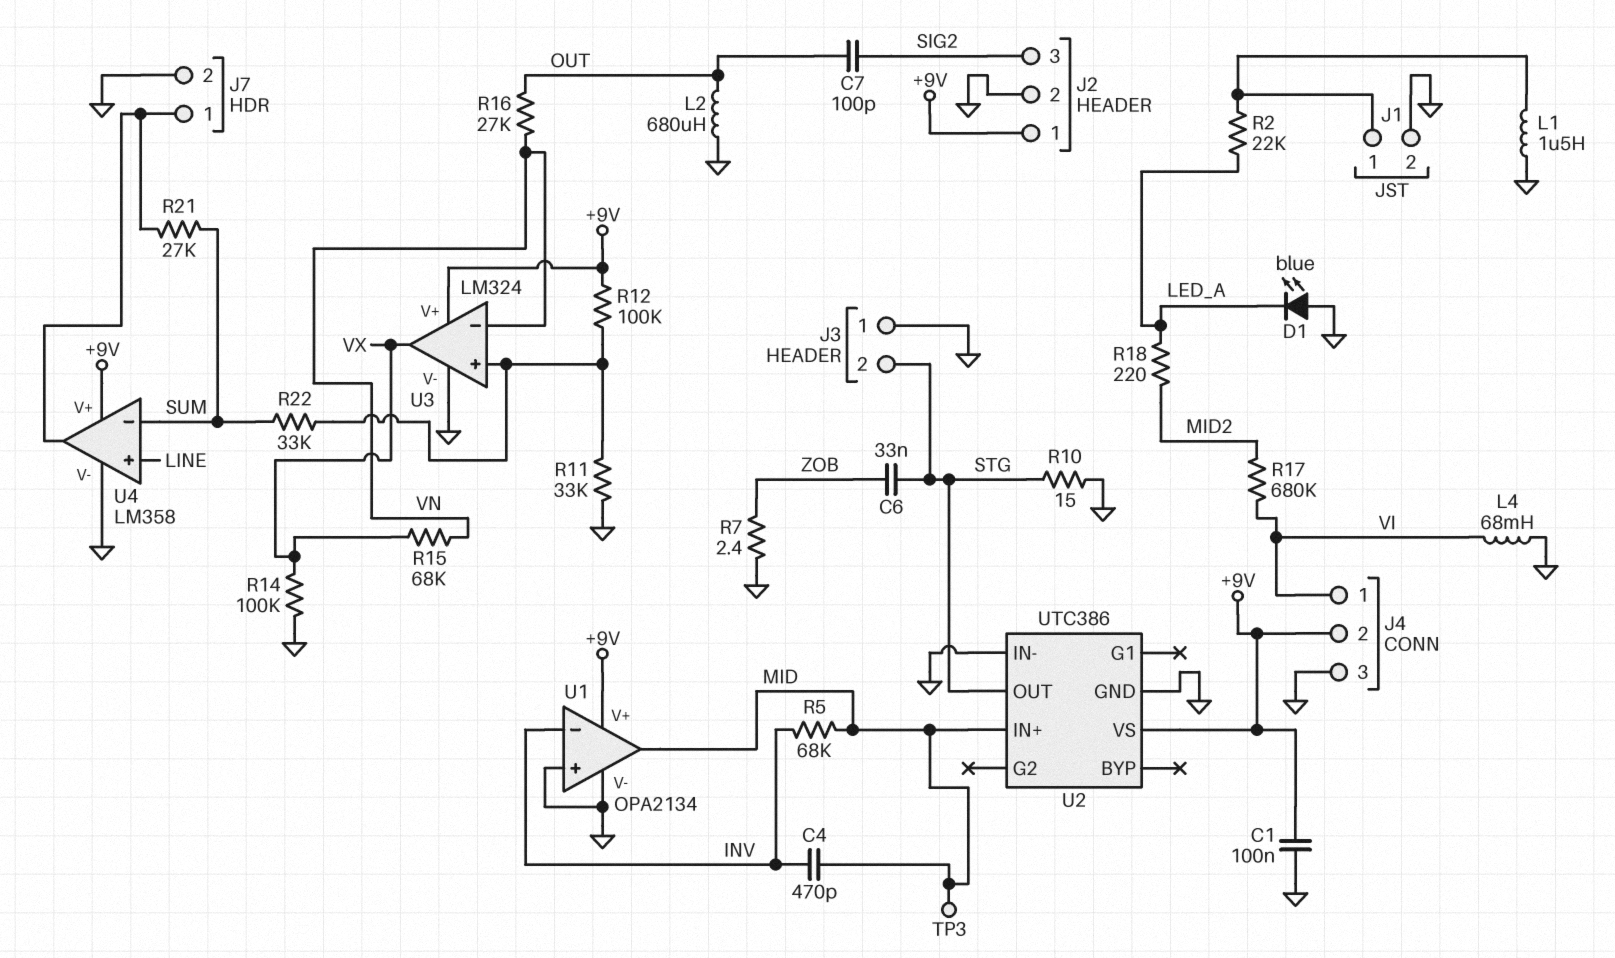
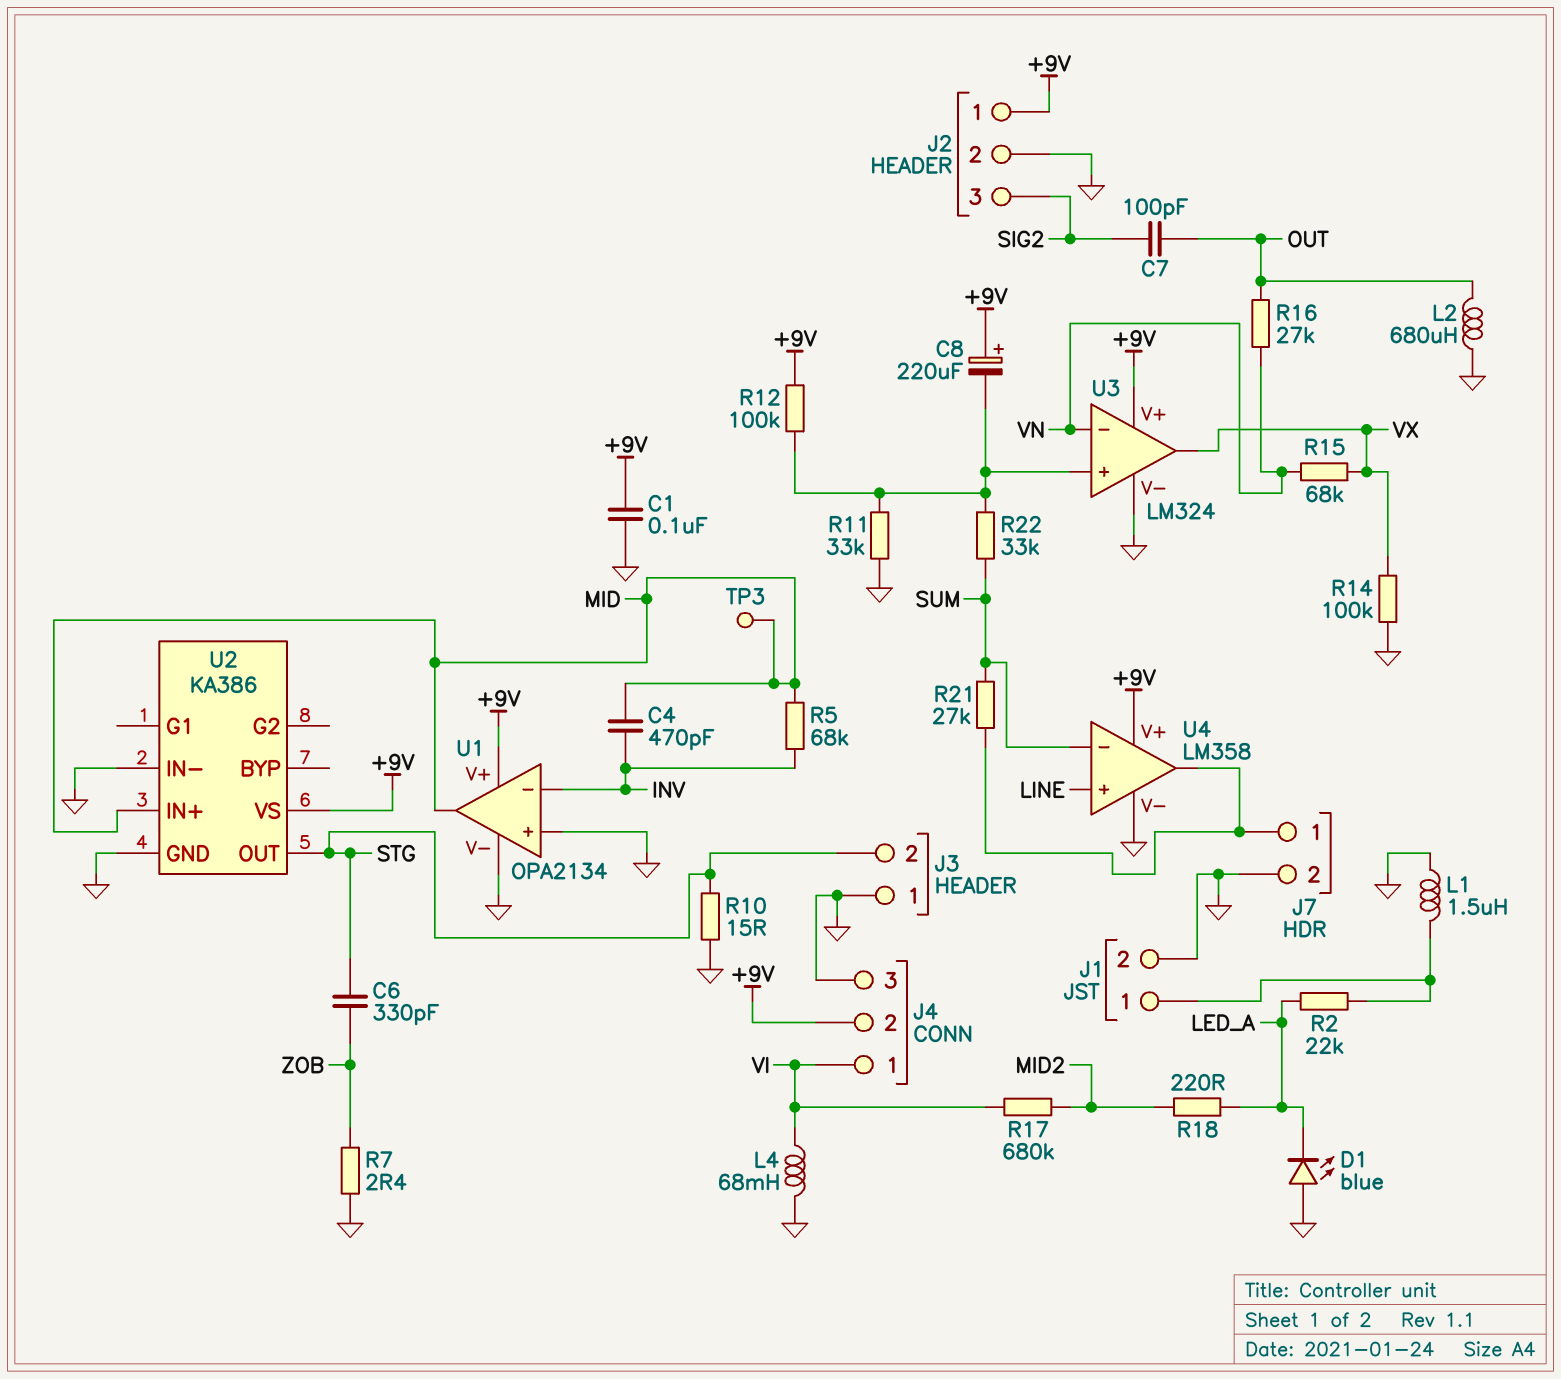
C6: 33nF (STG, ZOB) -> 330pF (STG, ZOB)
C8: none -> 220uF (plus +9V, minus U3/in+)
U2: UTC386 -> KA386

